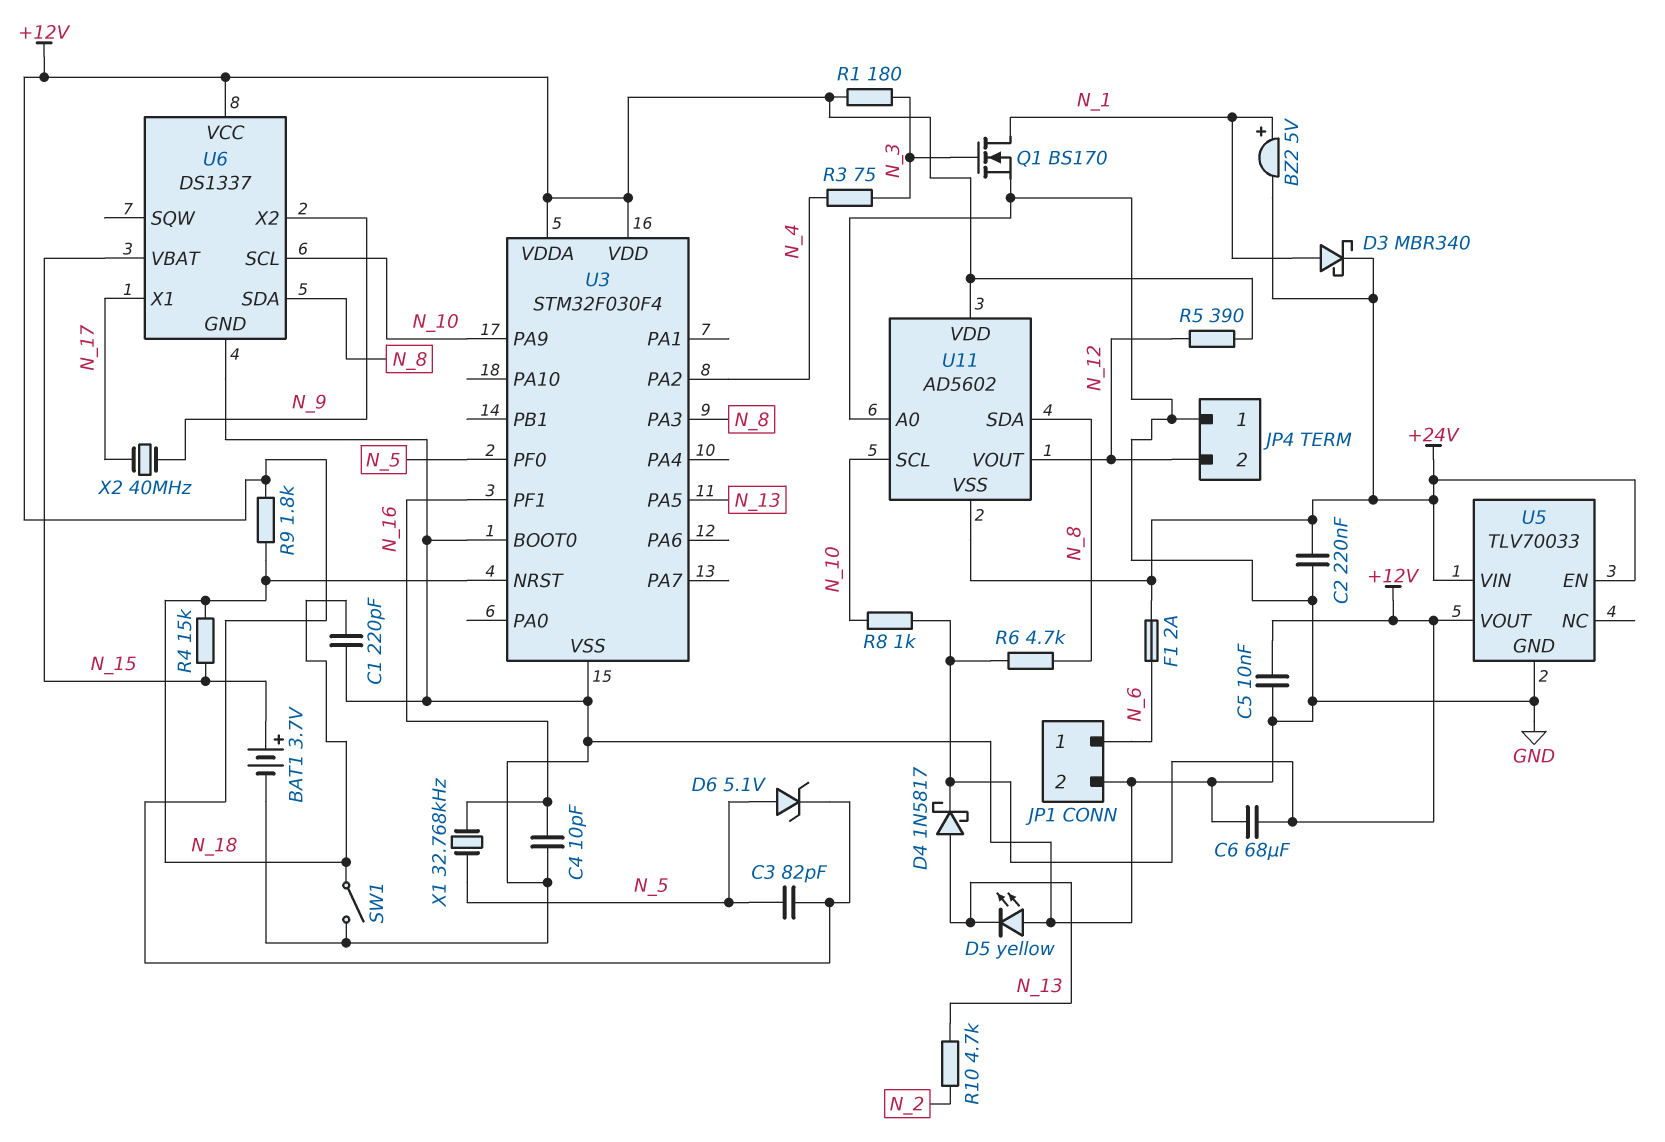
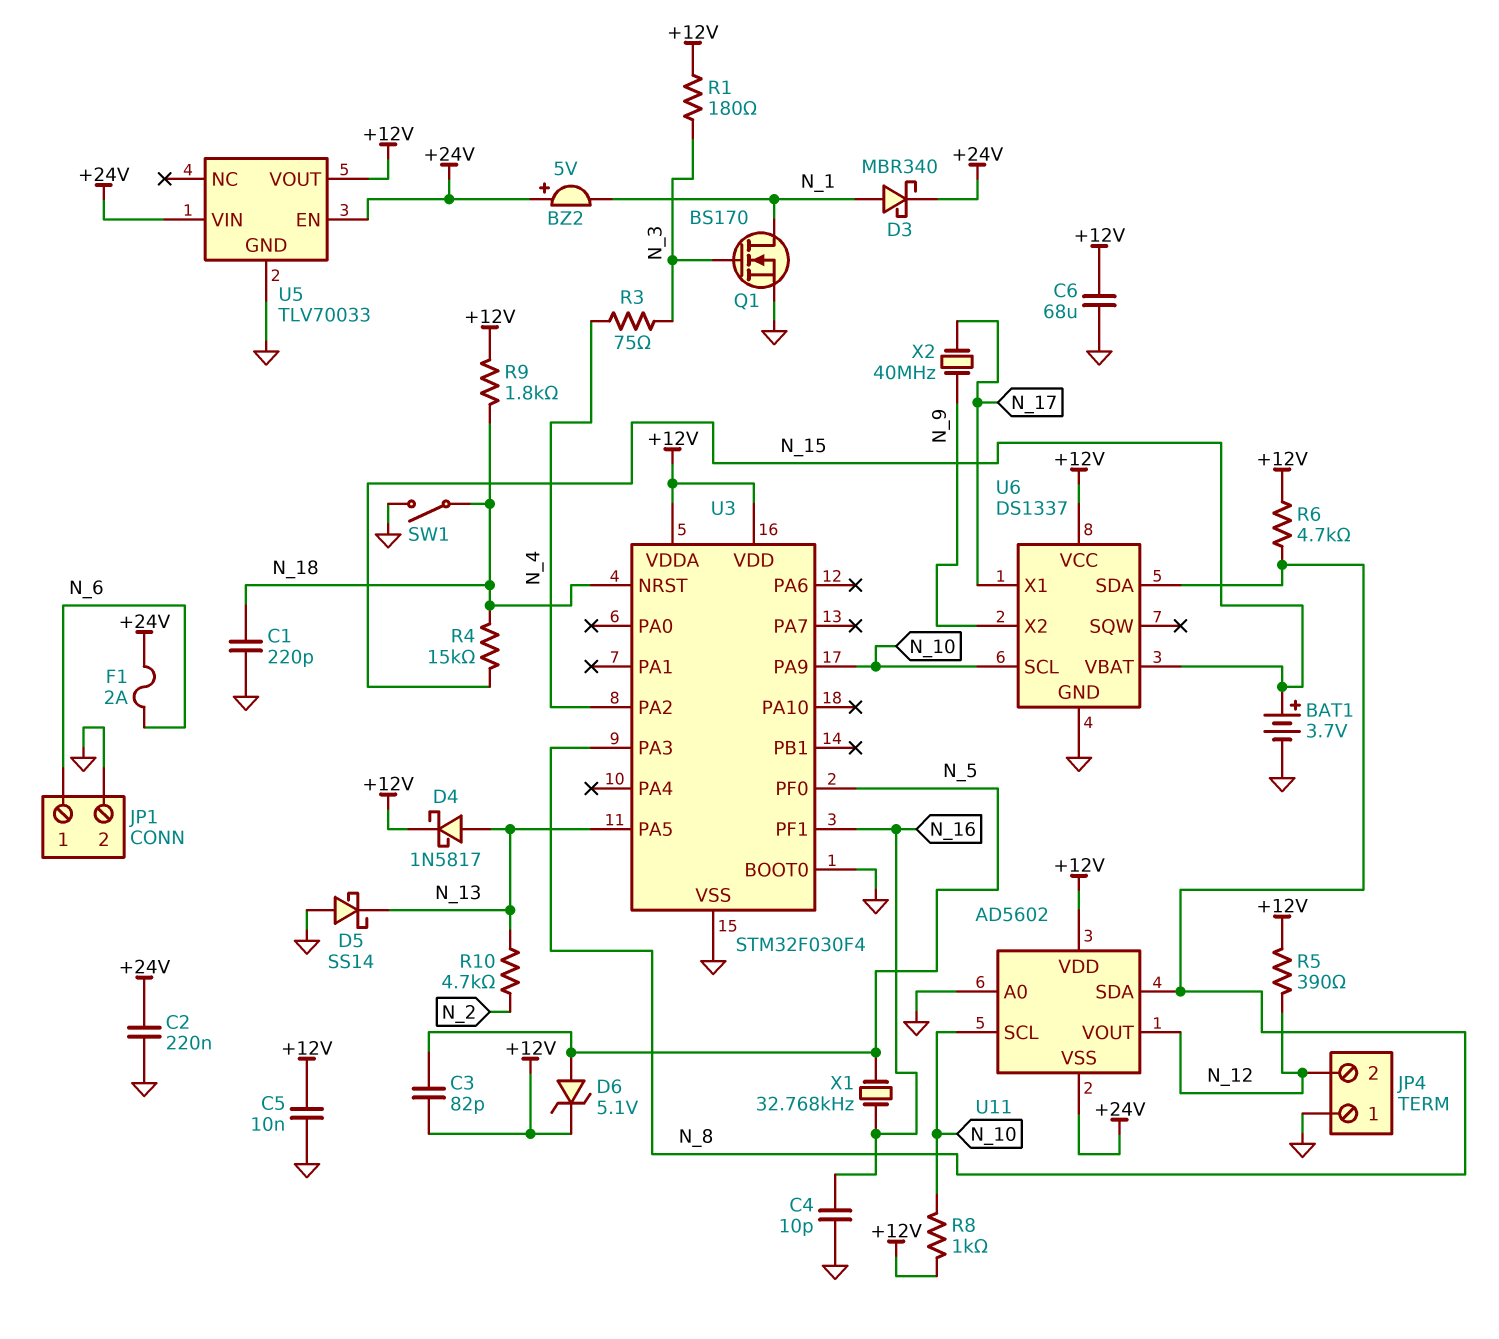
BZ2: buzzer 5V (plus N_1, minus +24V) -> buzzer 5V (plus +24V, minus N_1)
D5: LED yellow (A GND, K N_13) -> schottky SS14 (A GND, K N_13)

